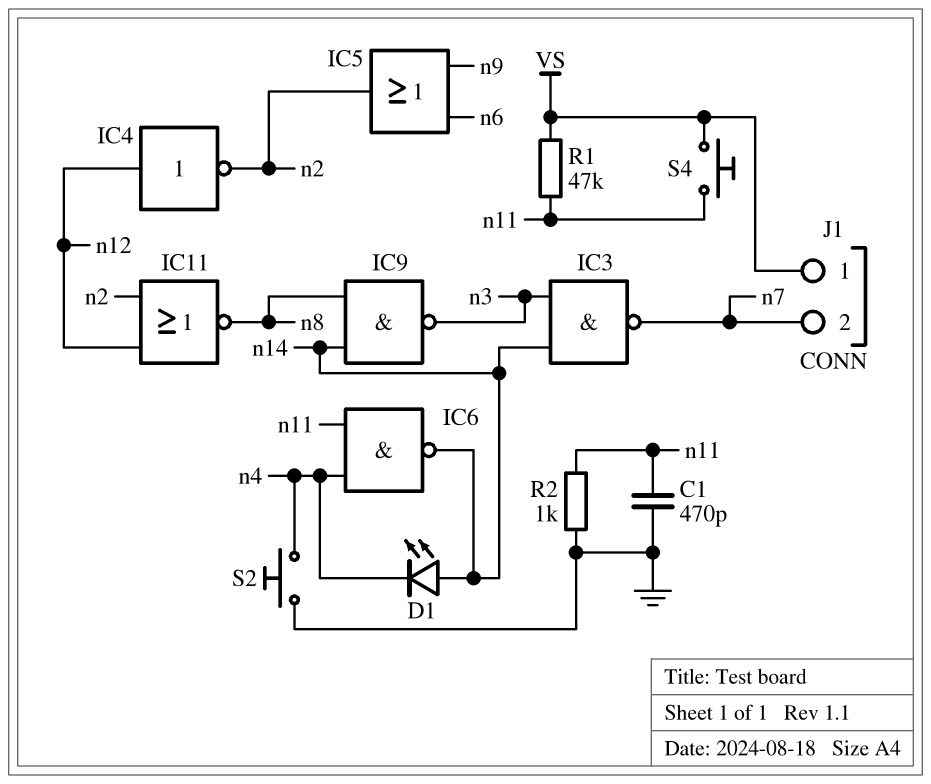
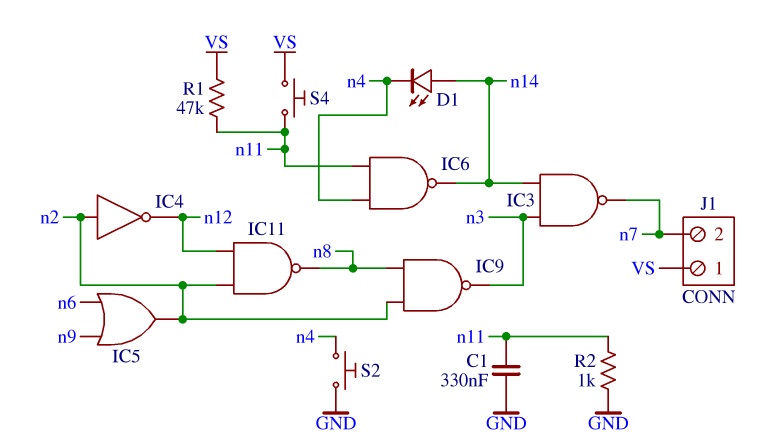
C1: 470pF (GND, n11) -> 330nF (GND, n11)
IC4: NOT (in n12, out n2) -> NOT (in n2, out n12)
IC9: NAND (in n8, in n14, out n3) -> NAND (in n2, in n8, out n3)
IC11: NOR (in n2, in n12, out n8) -> NAND (in n2, in n12, out n8)

